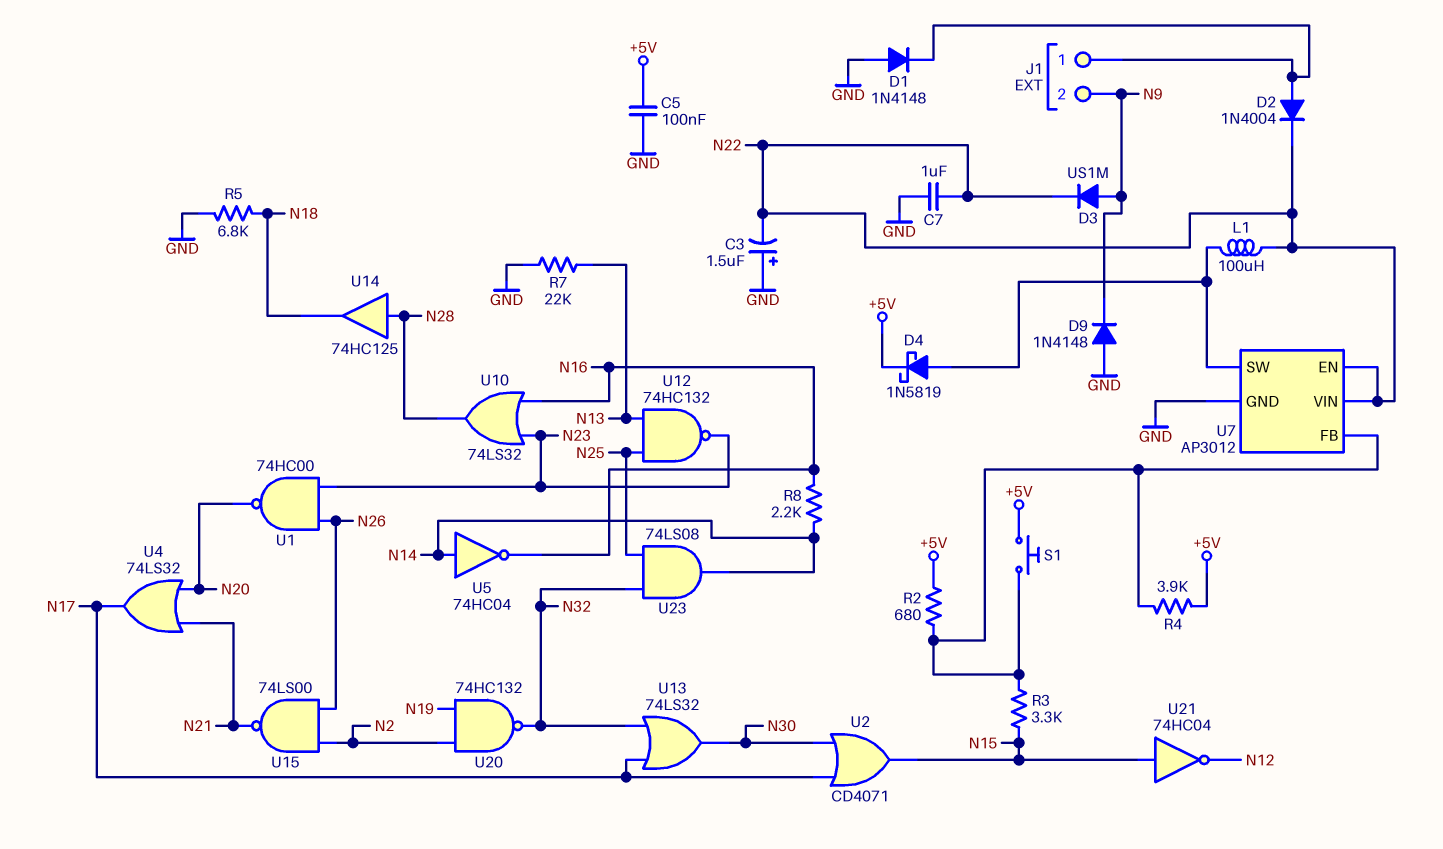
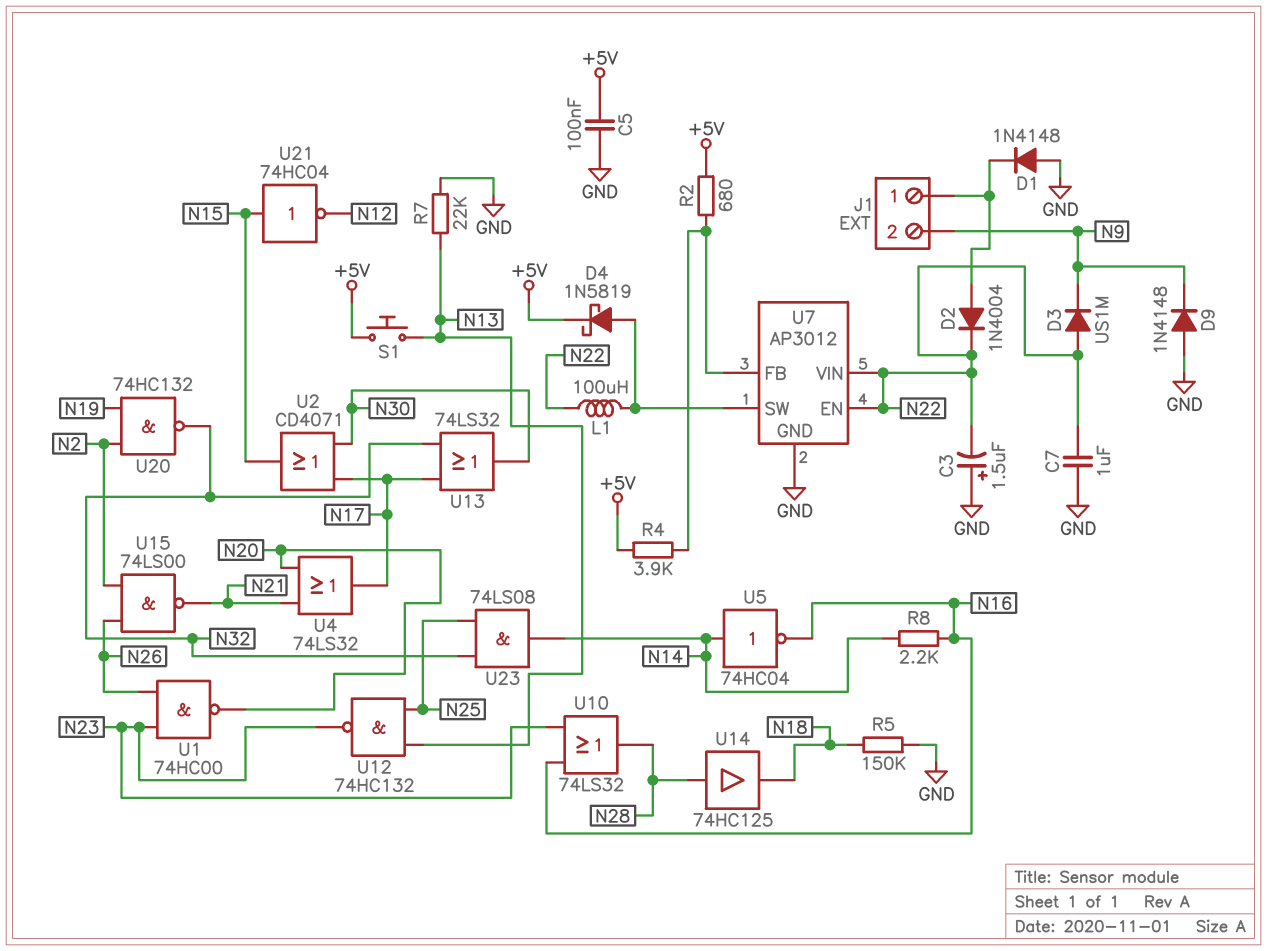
D3: diode US1M (A N9, K N22) -> diode US1M (A N22, K N9)
R3: 3.3k (N15, U7/FB) -> none
R5: 6.8k (GND, N18) -> 150k (GND, N18)
S1: button (+5V, U7/FB) -> button (+5V, N13)

